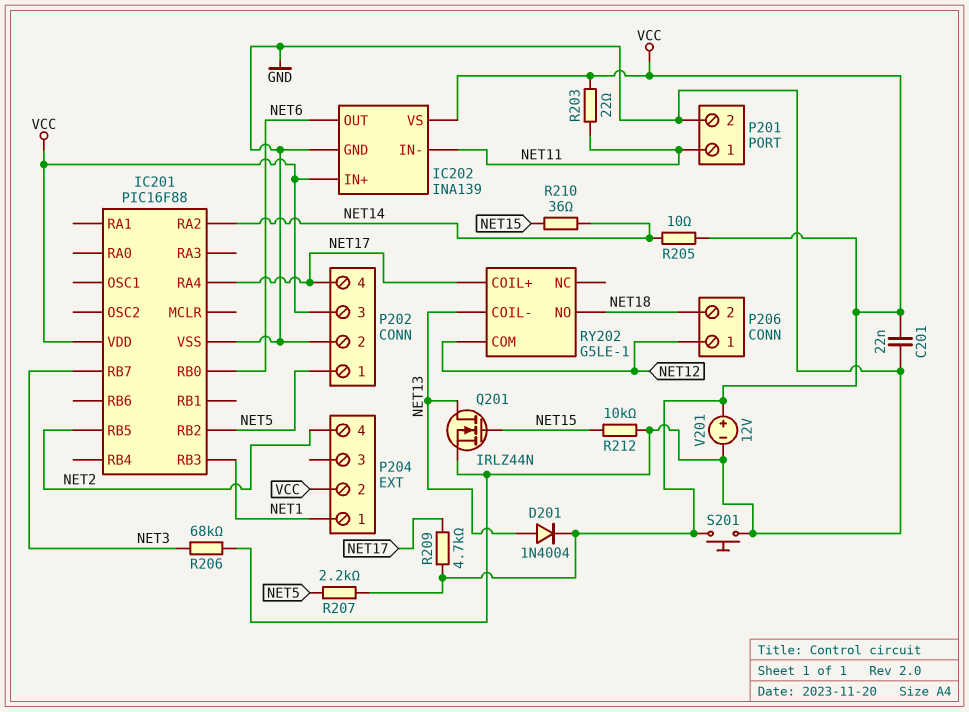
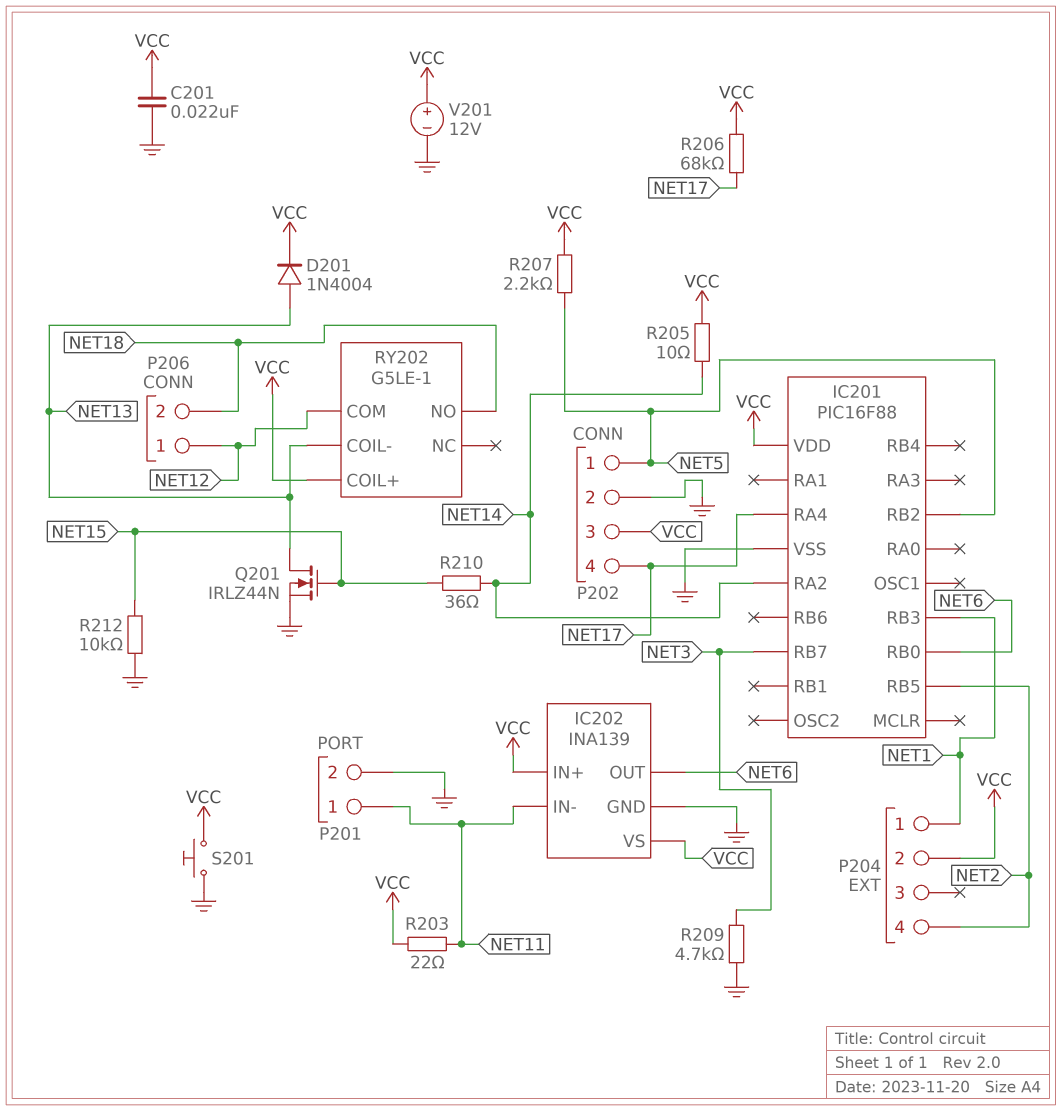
R206: 68k (GND, NET3) -> 68k (NET17, VCC)
R209: 4.7k (NET17, VCC) -> 4.7k (GND, NET3)
RY202 pin COIL+: NET17 -> VCC

